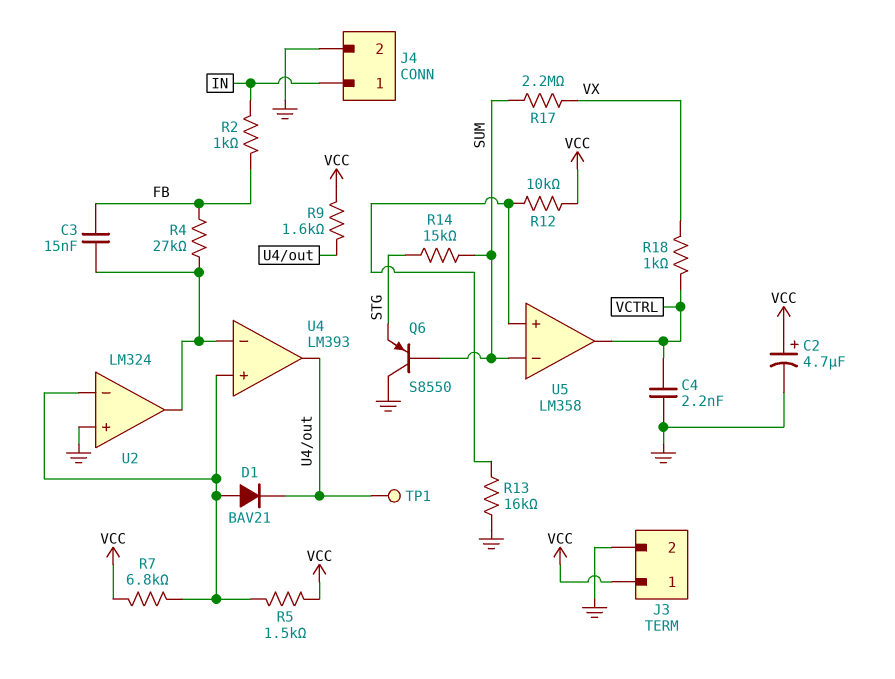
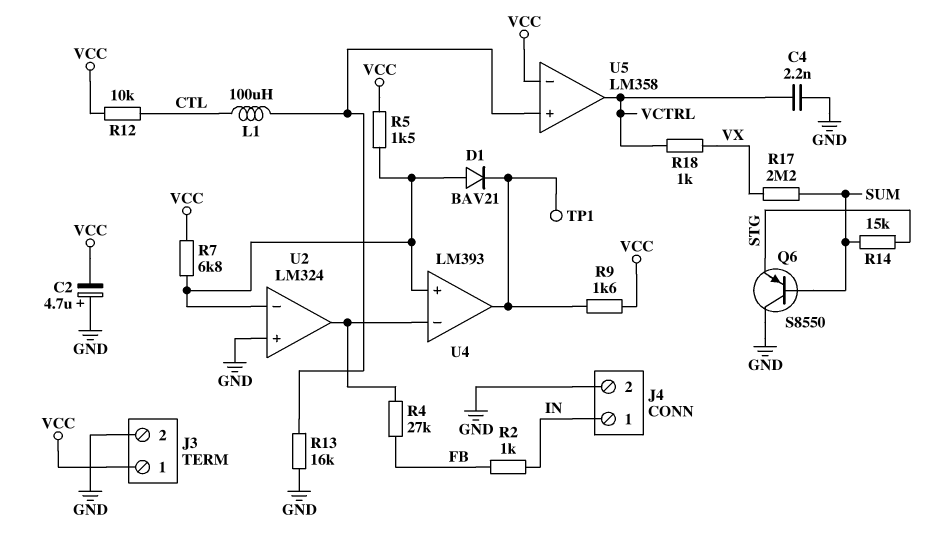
C2: 4.7uF (plus VCC, minus GND) -> 4.7uF (plus GND, minus VCC)
C3: 15nF (FB, U2/out) -> none
L1: none -> 100uH (CTL, U5/in+)
R12: 10k (U5/in+, VCC) -> 10k (CTL, VCC)
U5 pin in-: SUM -> VCC

